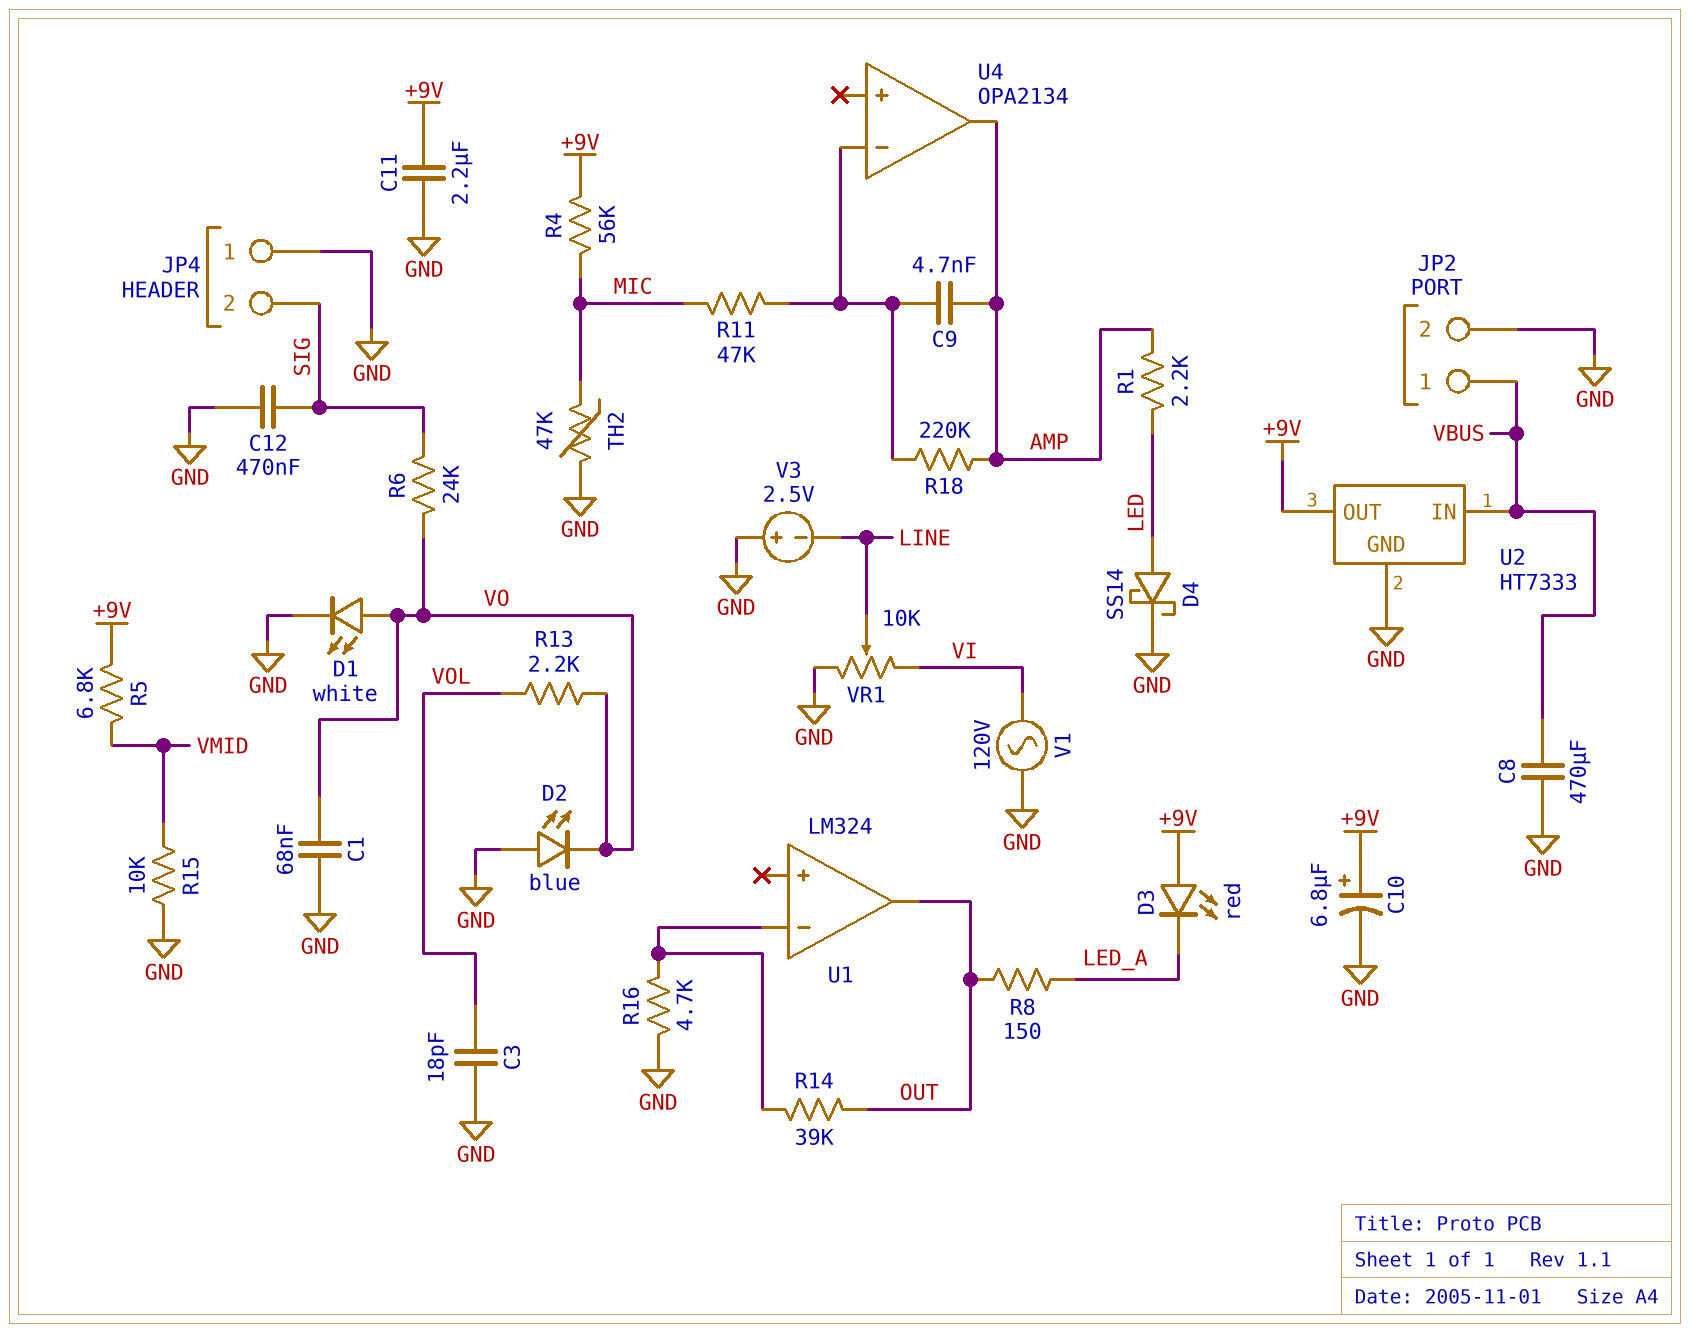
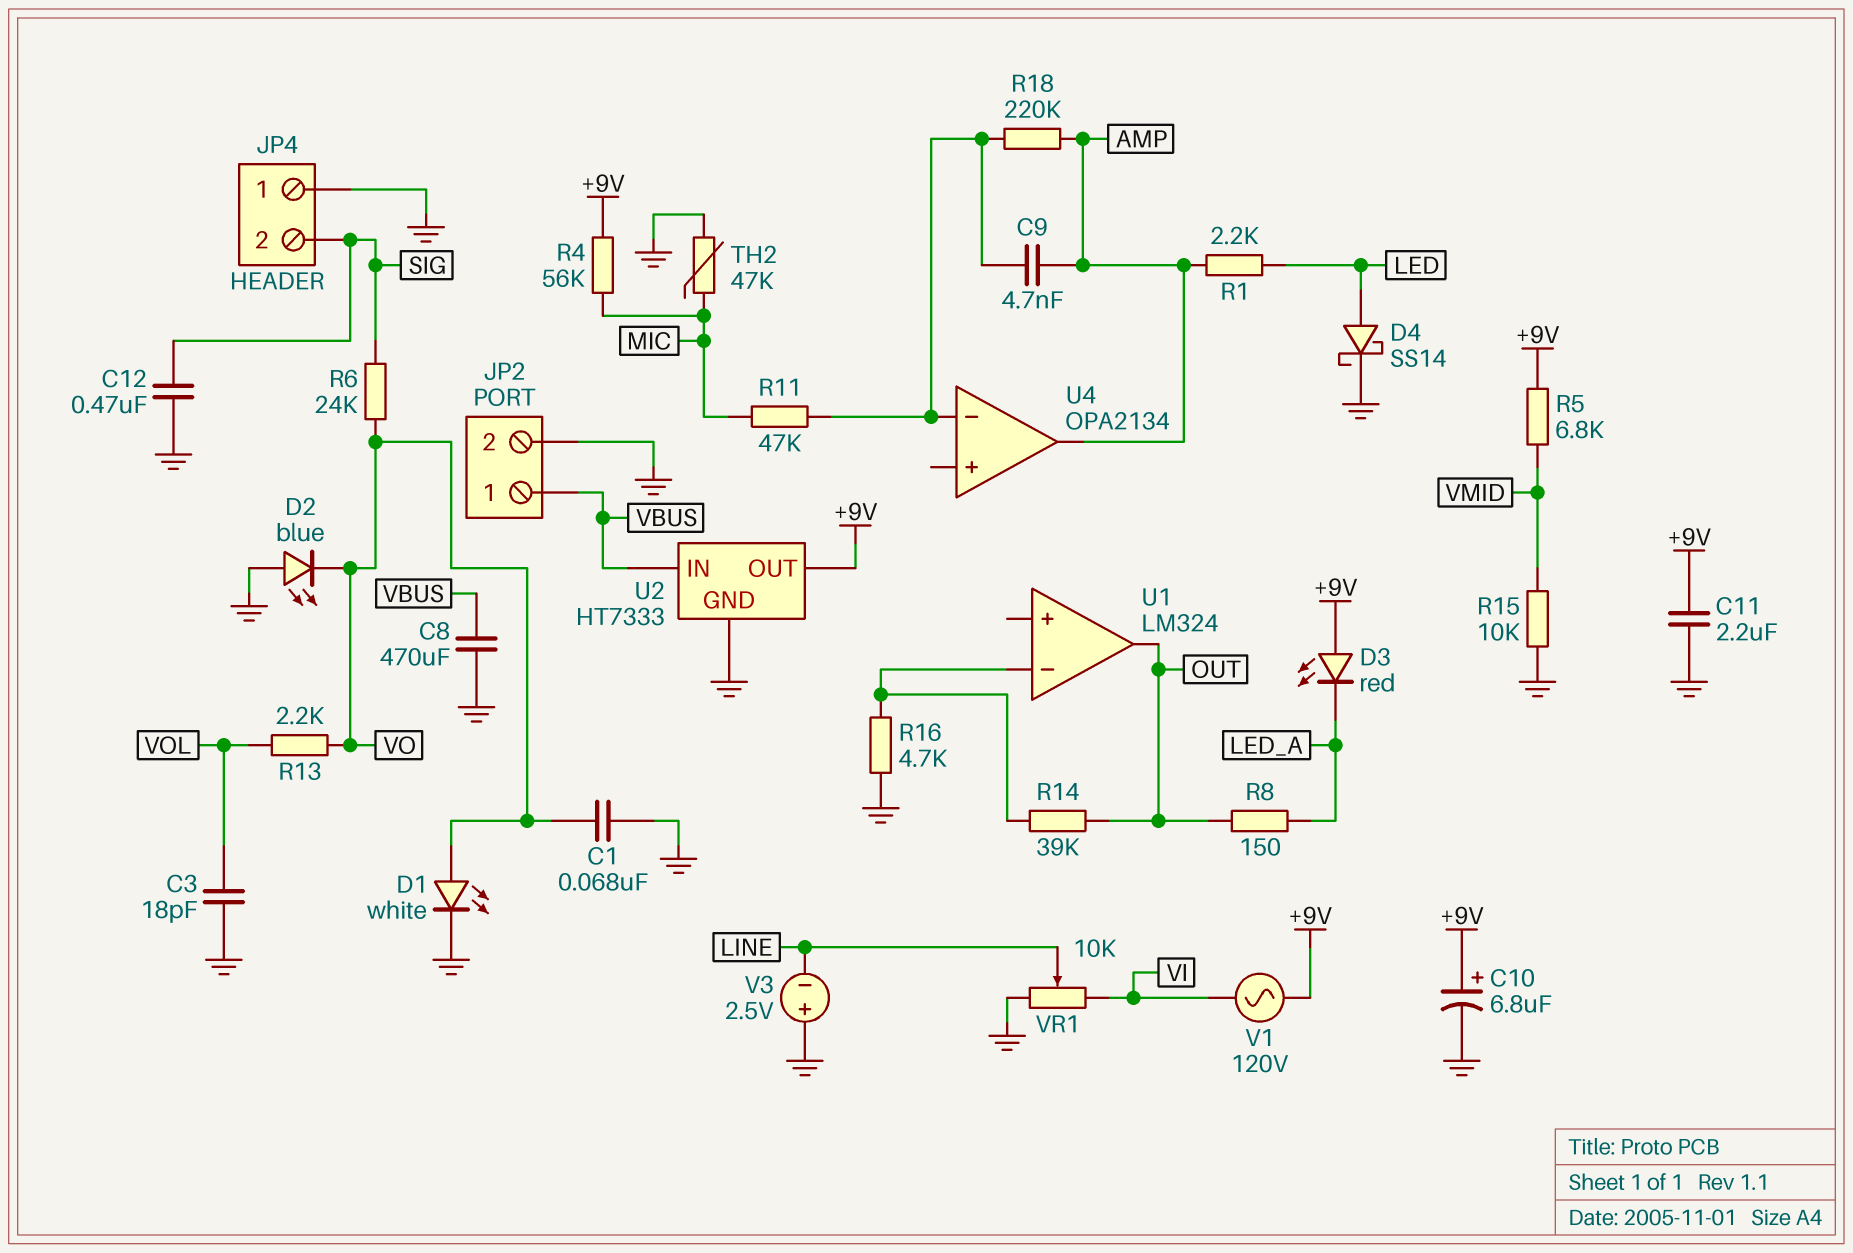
V1: AC 120V (GND, VI) -> AC 120V (+9V, VI)

